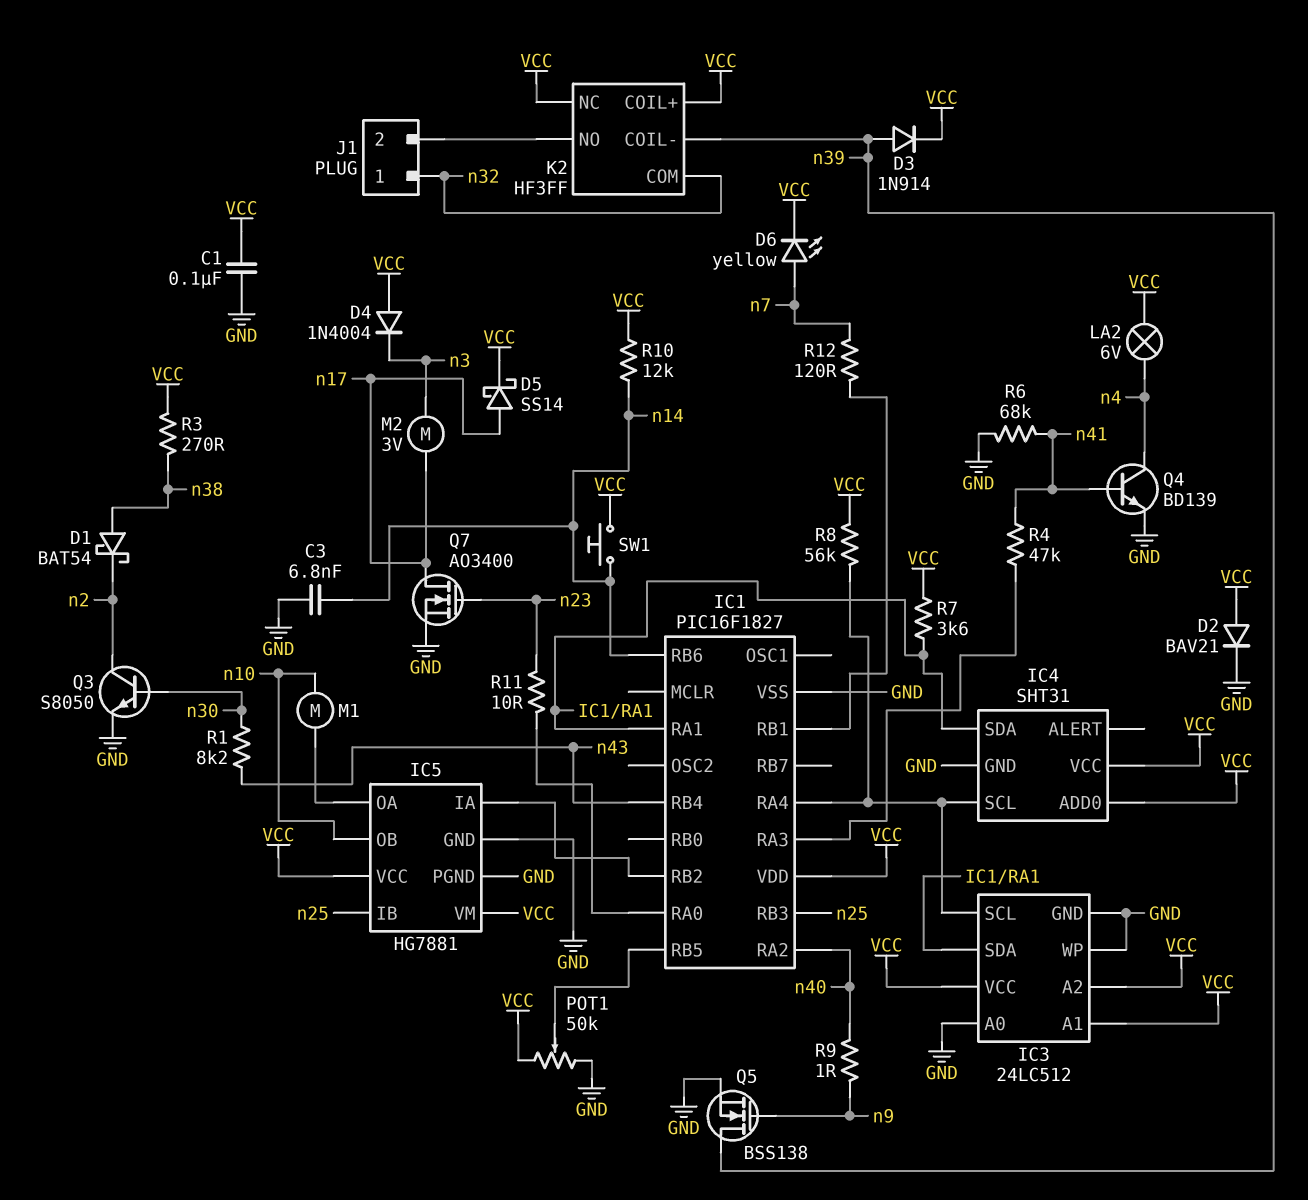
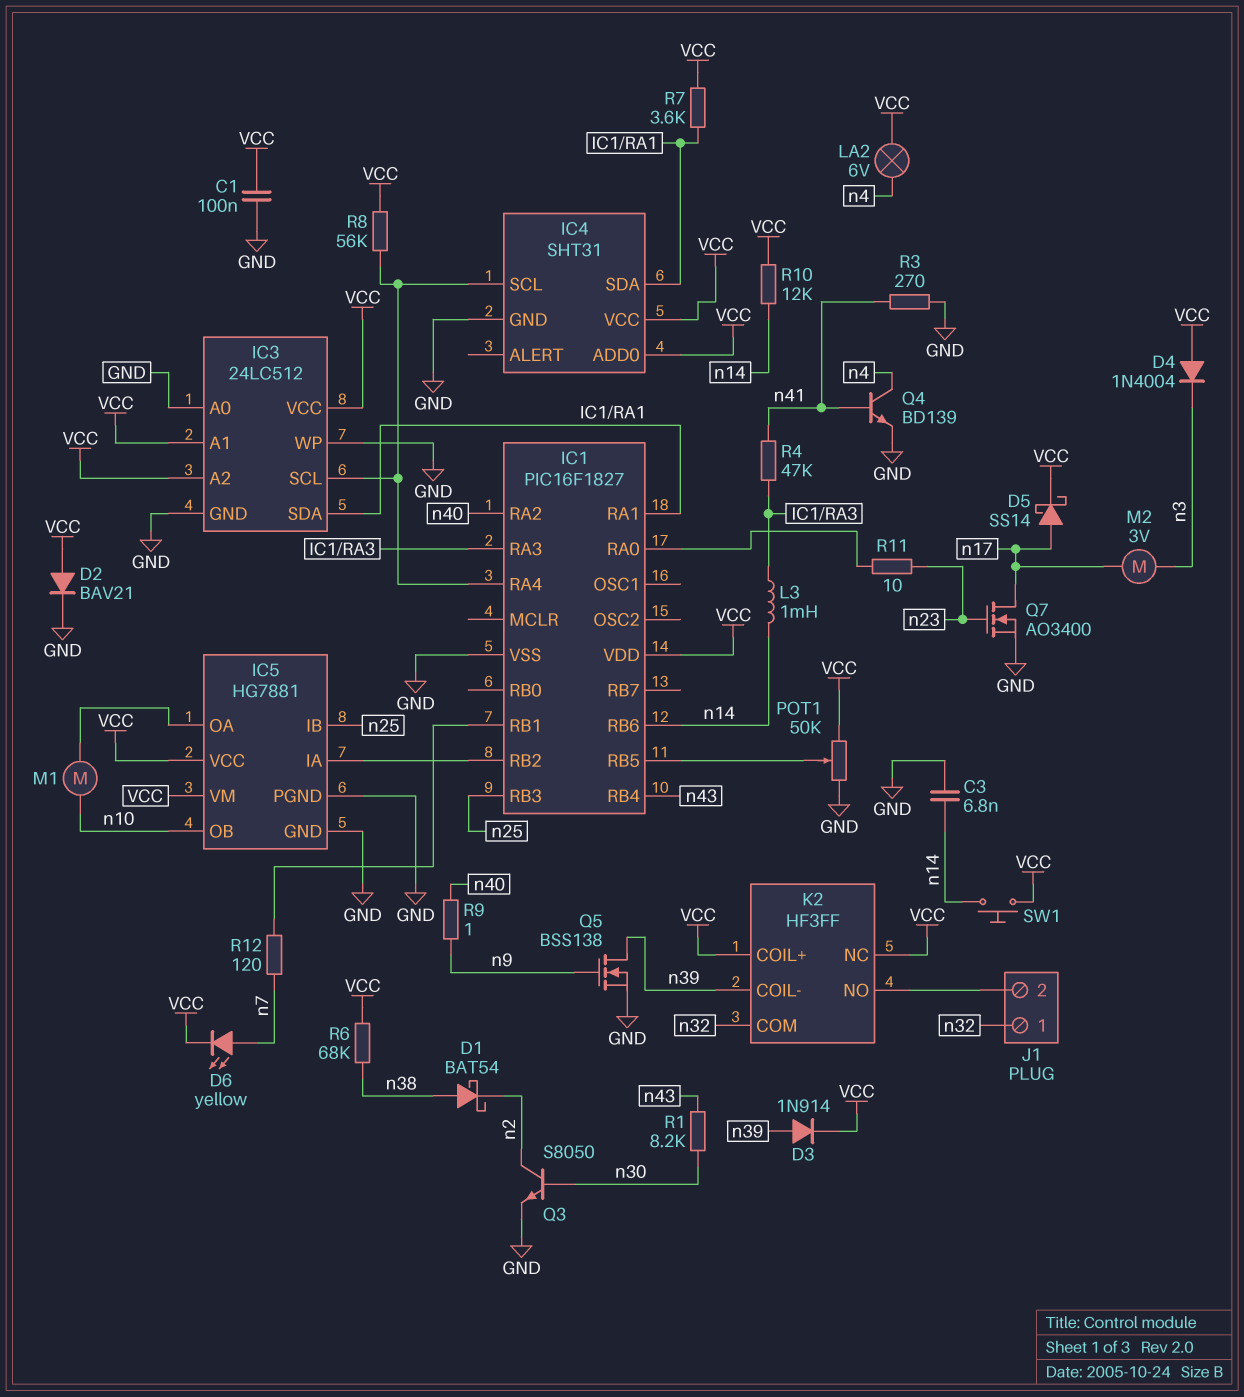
L3: none -> 1mH (IC1/RA3, n14)
R3: 270 (VCC, n38) -> 270 (GND, n41)
R6: 68k (GND, n41) -> 68k (VCC, n38)

